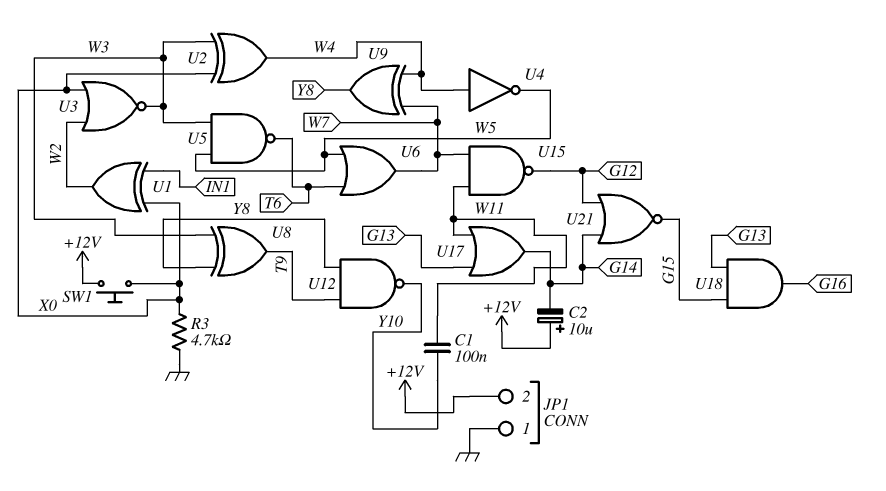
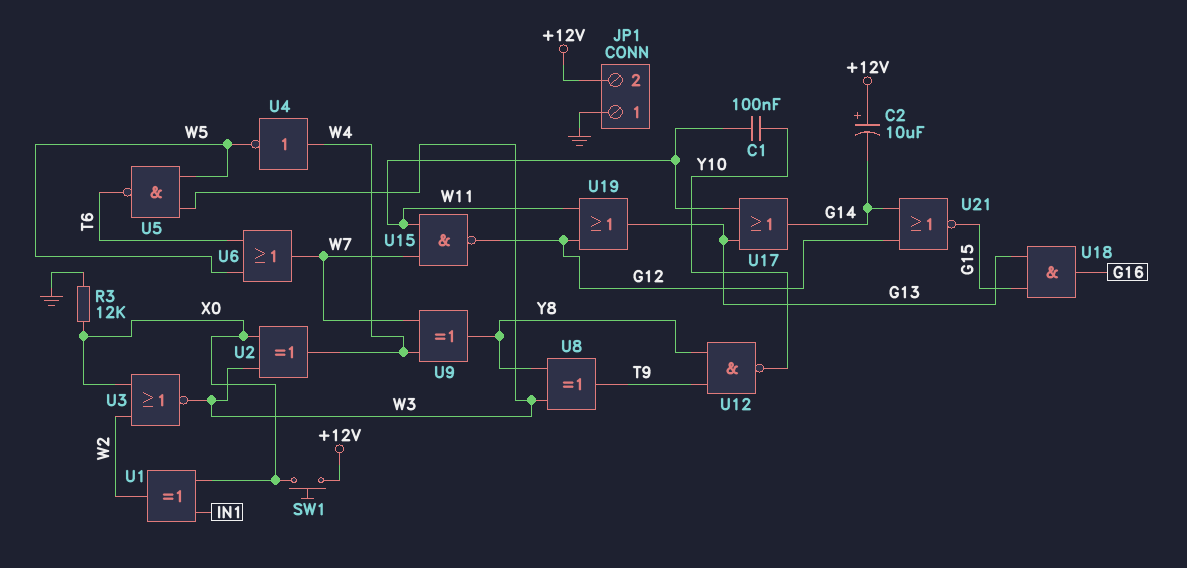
R3: 4.7k (GND, X0) -> 12k (GND, X0)
U19: none -> OR (in G12, in W11, out G13)

